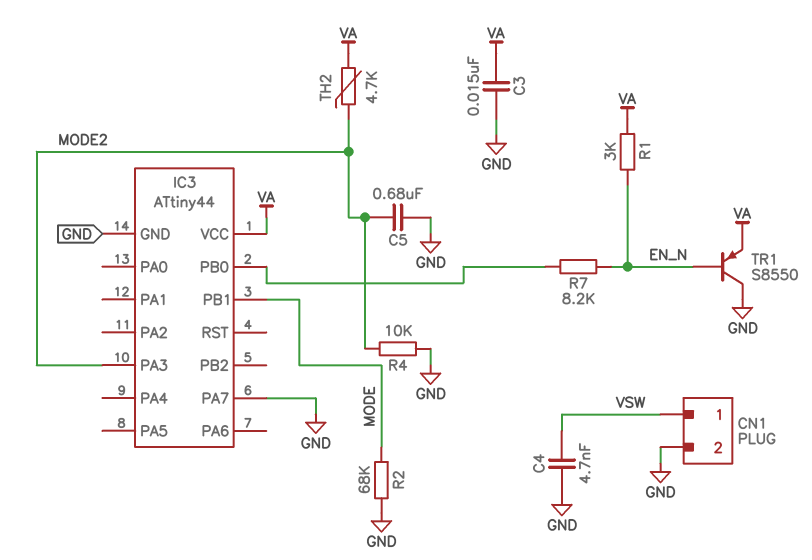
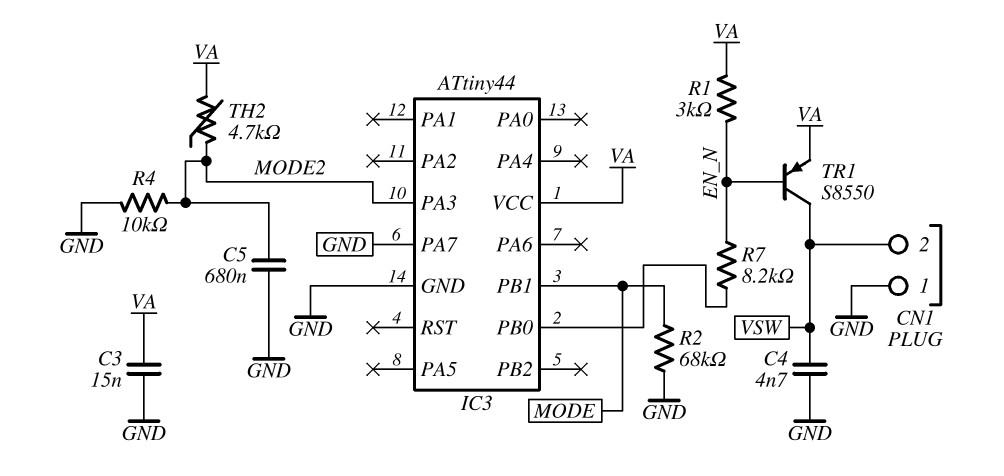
CN1 pin 1: VSW -> GND
CN1 pin 2: GND -> VSW
TR1: PNP S8550 (B EN_N, C GND, E VA) -> PNP S8550 (B EN_N, C VSW, E VA)

